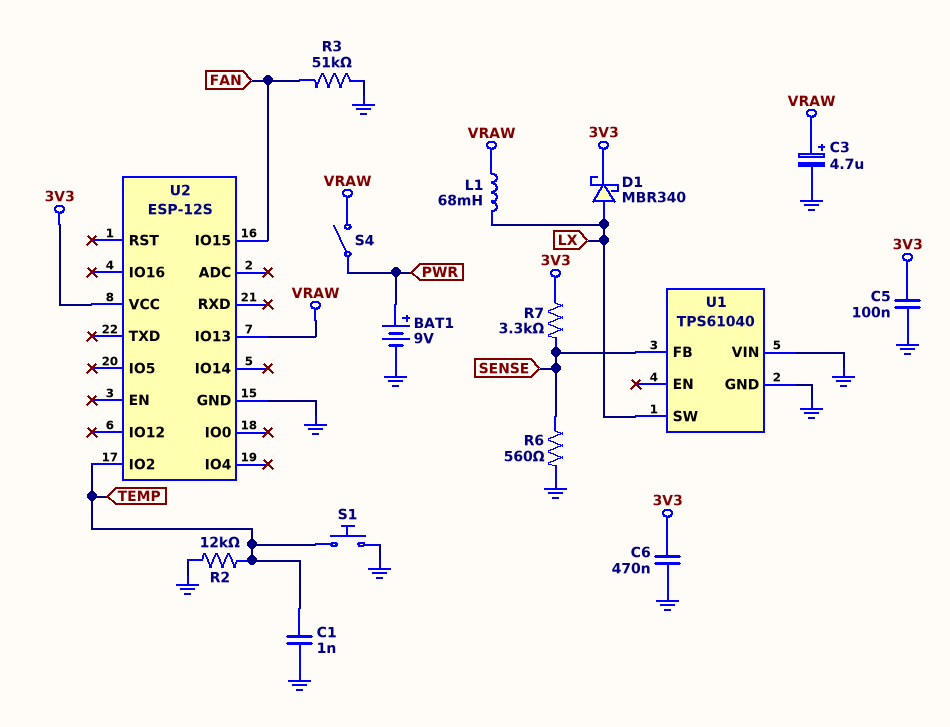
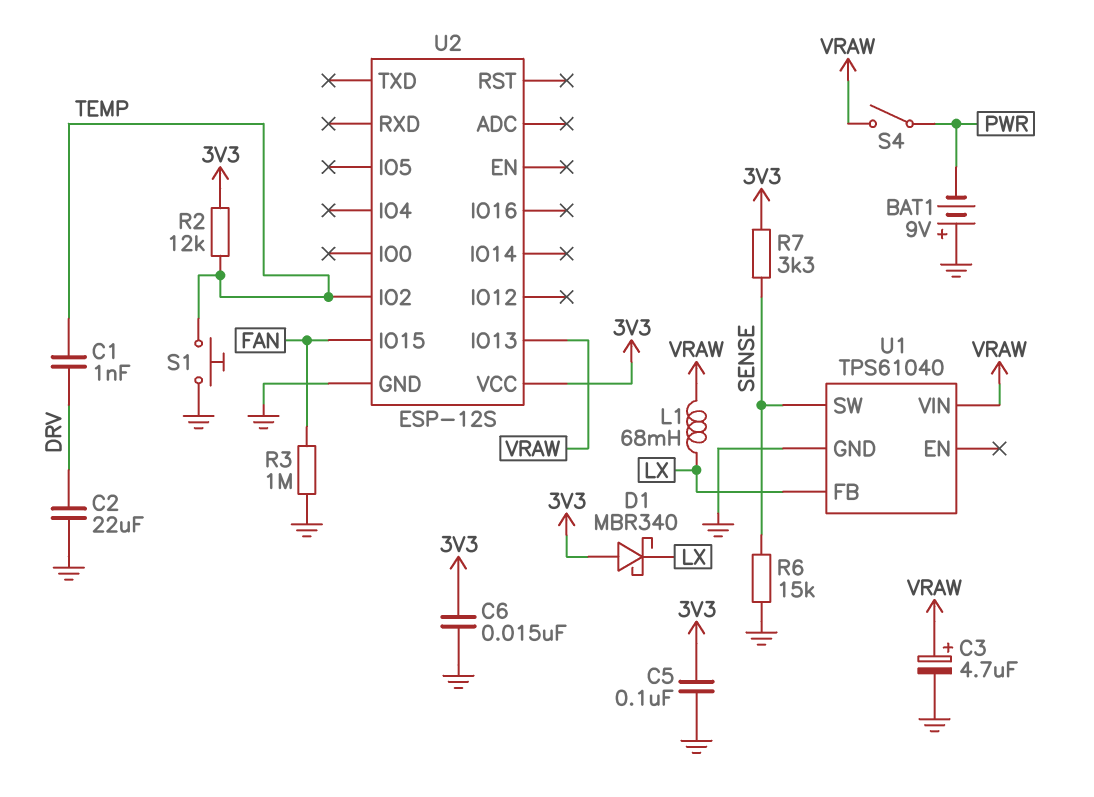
BAT1: 9V (plus PWR, minus GND) -> 9V (plus GND, minus PWR)
C1: 1nF (GND, TEMP) -> 1nF (DRV, TEMP)
C2: none -> 22uF (DRV, GND)
C6: 470nF (3V3, GND) -> 15nF (3V3, GND)
D1: schottky MBR340 (A LX, K 3V3) -> schottky MBR340 (A 3V3, K LX)
R2: 12k (GND, TEMP) -> 12k (3V3, TEMP)
R3: 51k (FAN, GND) -> 1M (FAN, GND)
R6: 560 (GND, SENSE) -> 15k (GND, SENSE)
U1 pin FB: SENSE -> LX
U1 pin SW: LX -> SENSE
U1 pin VIN: GND -> VRAW

